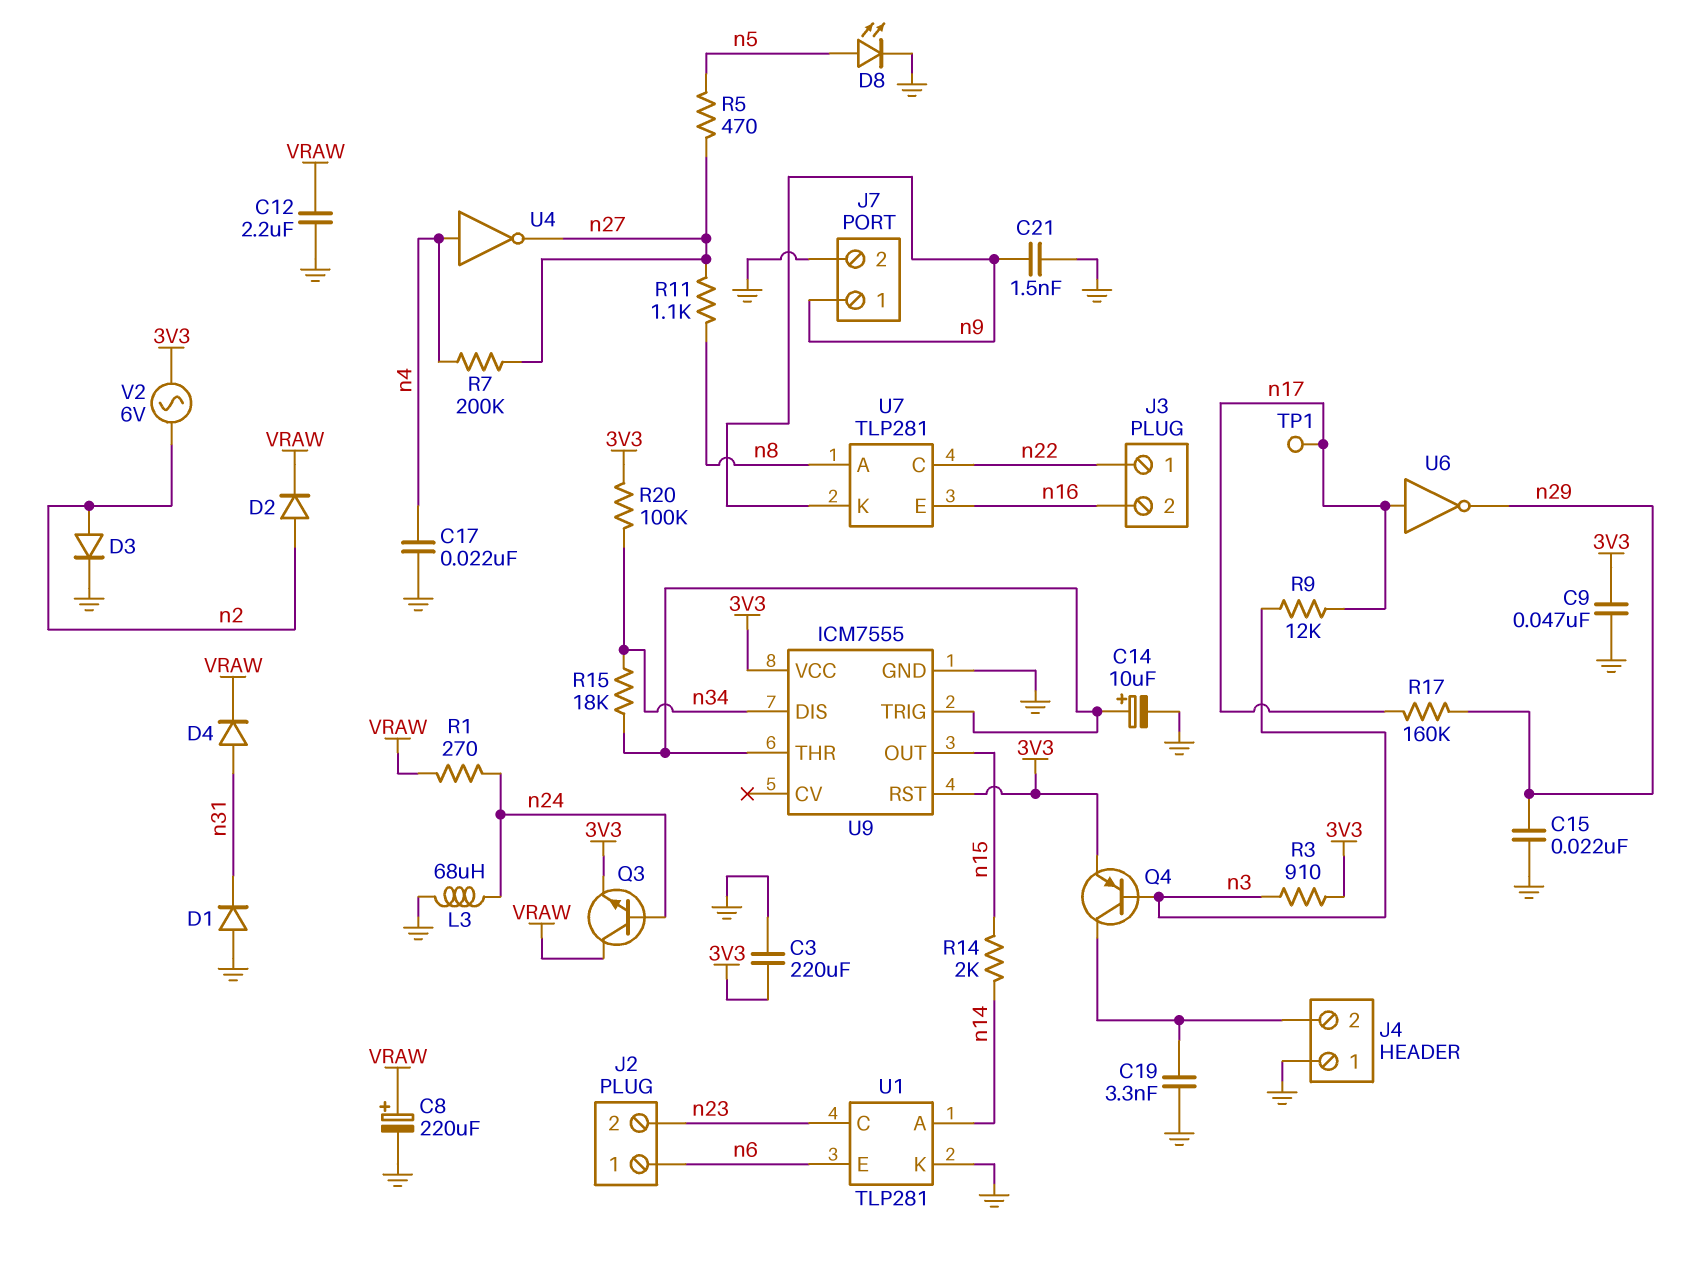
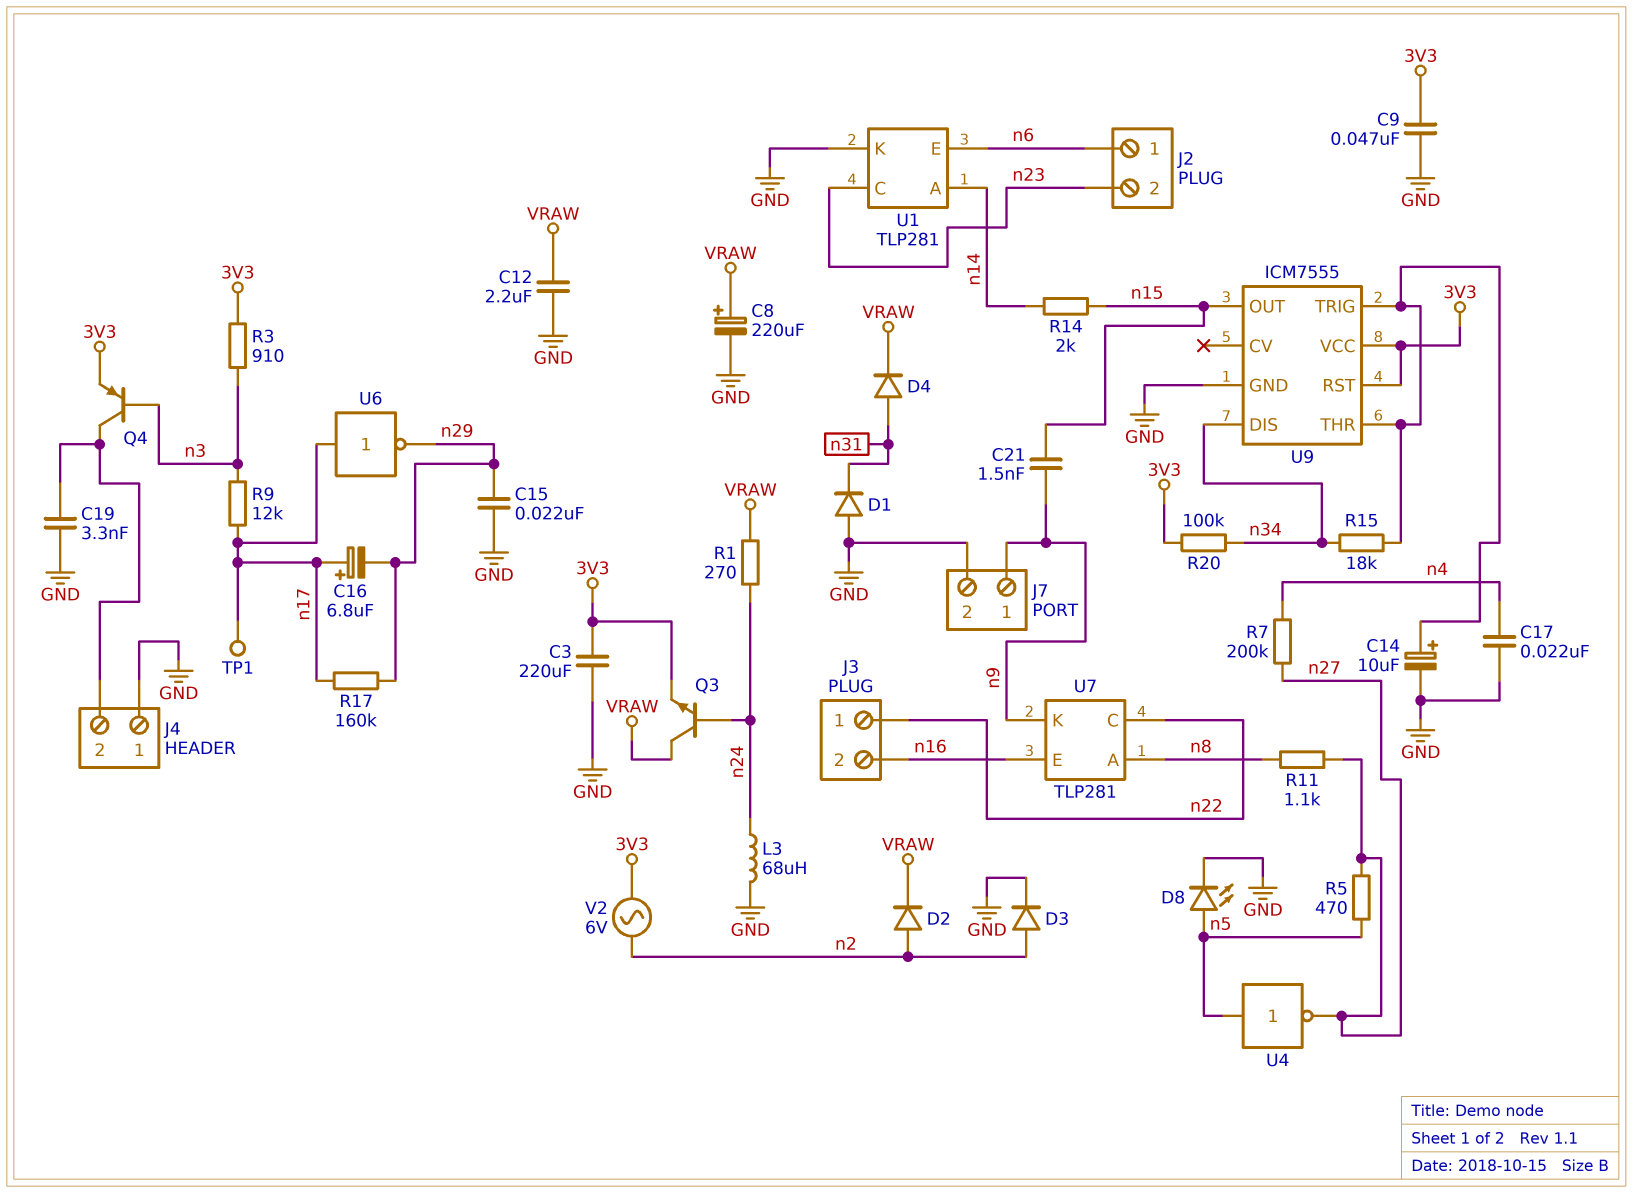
C16: none -> 6.8uF (plus n17, minus n29)
C21: 1.5nF (GND, n9) -> 1.5nF (n9, n15)
U4: NOT (in n4, out n27) -> NOT (in n5, out n27)

